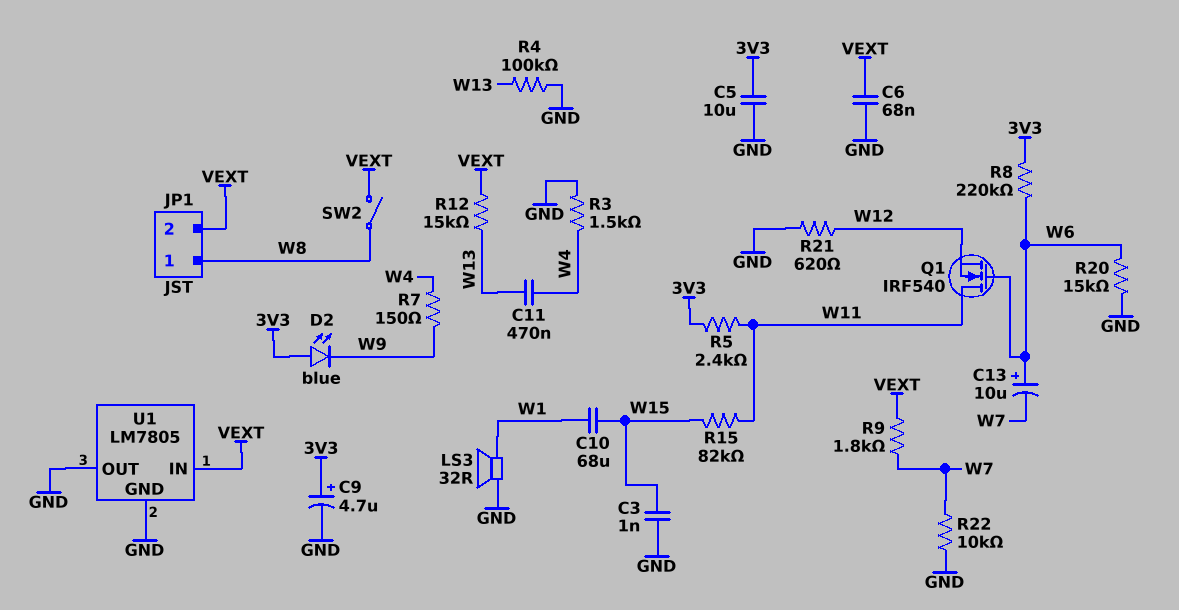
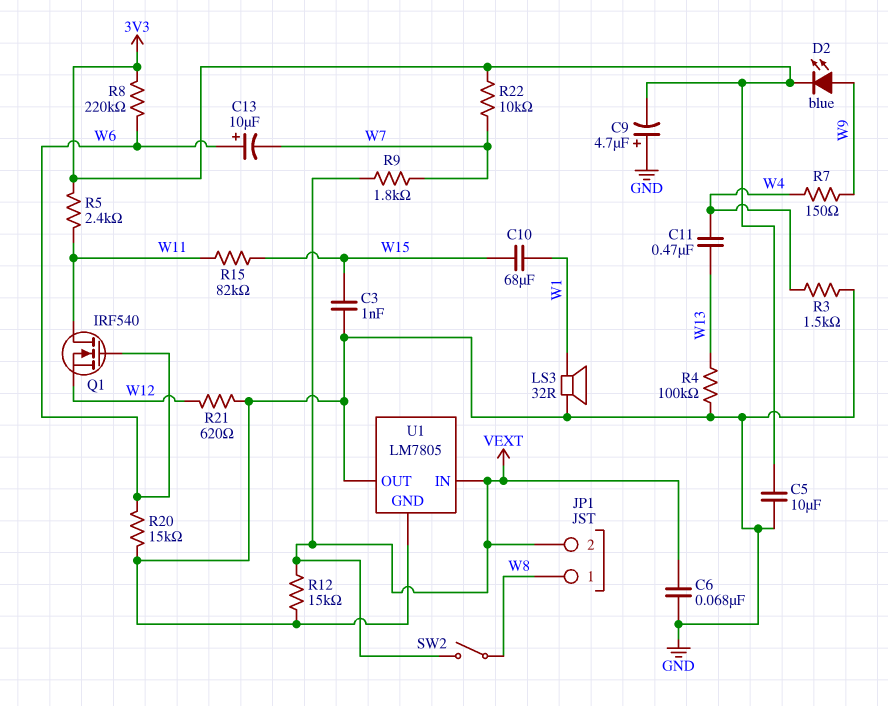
C9: 4.7uF (plus 3V3, minus GND) -> 4.7uF (plus GND, minus 3V3)
D2: LED blue (A 3V3, K W9) -> LED blue (A W9, K 3V3)
R12: 15k (VEXT, W13) -> 15k (GND, VEXT)
R22: 10k (GND, W7) -> 10k (3V3, W7)

